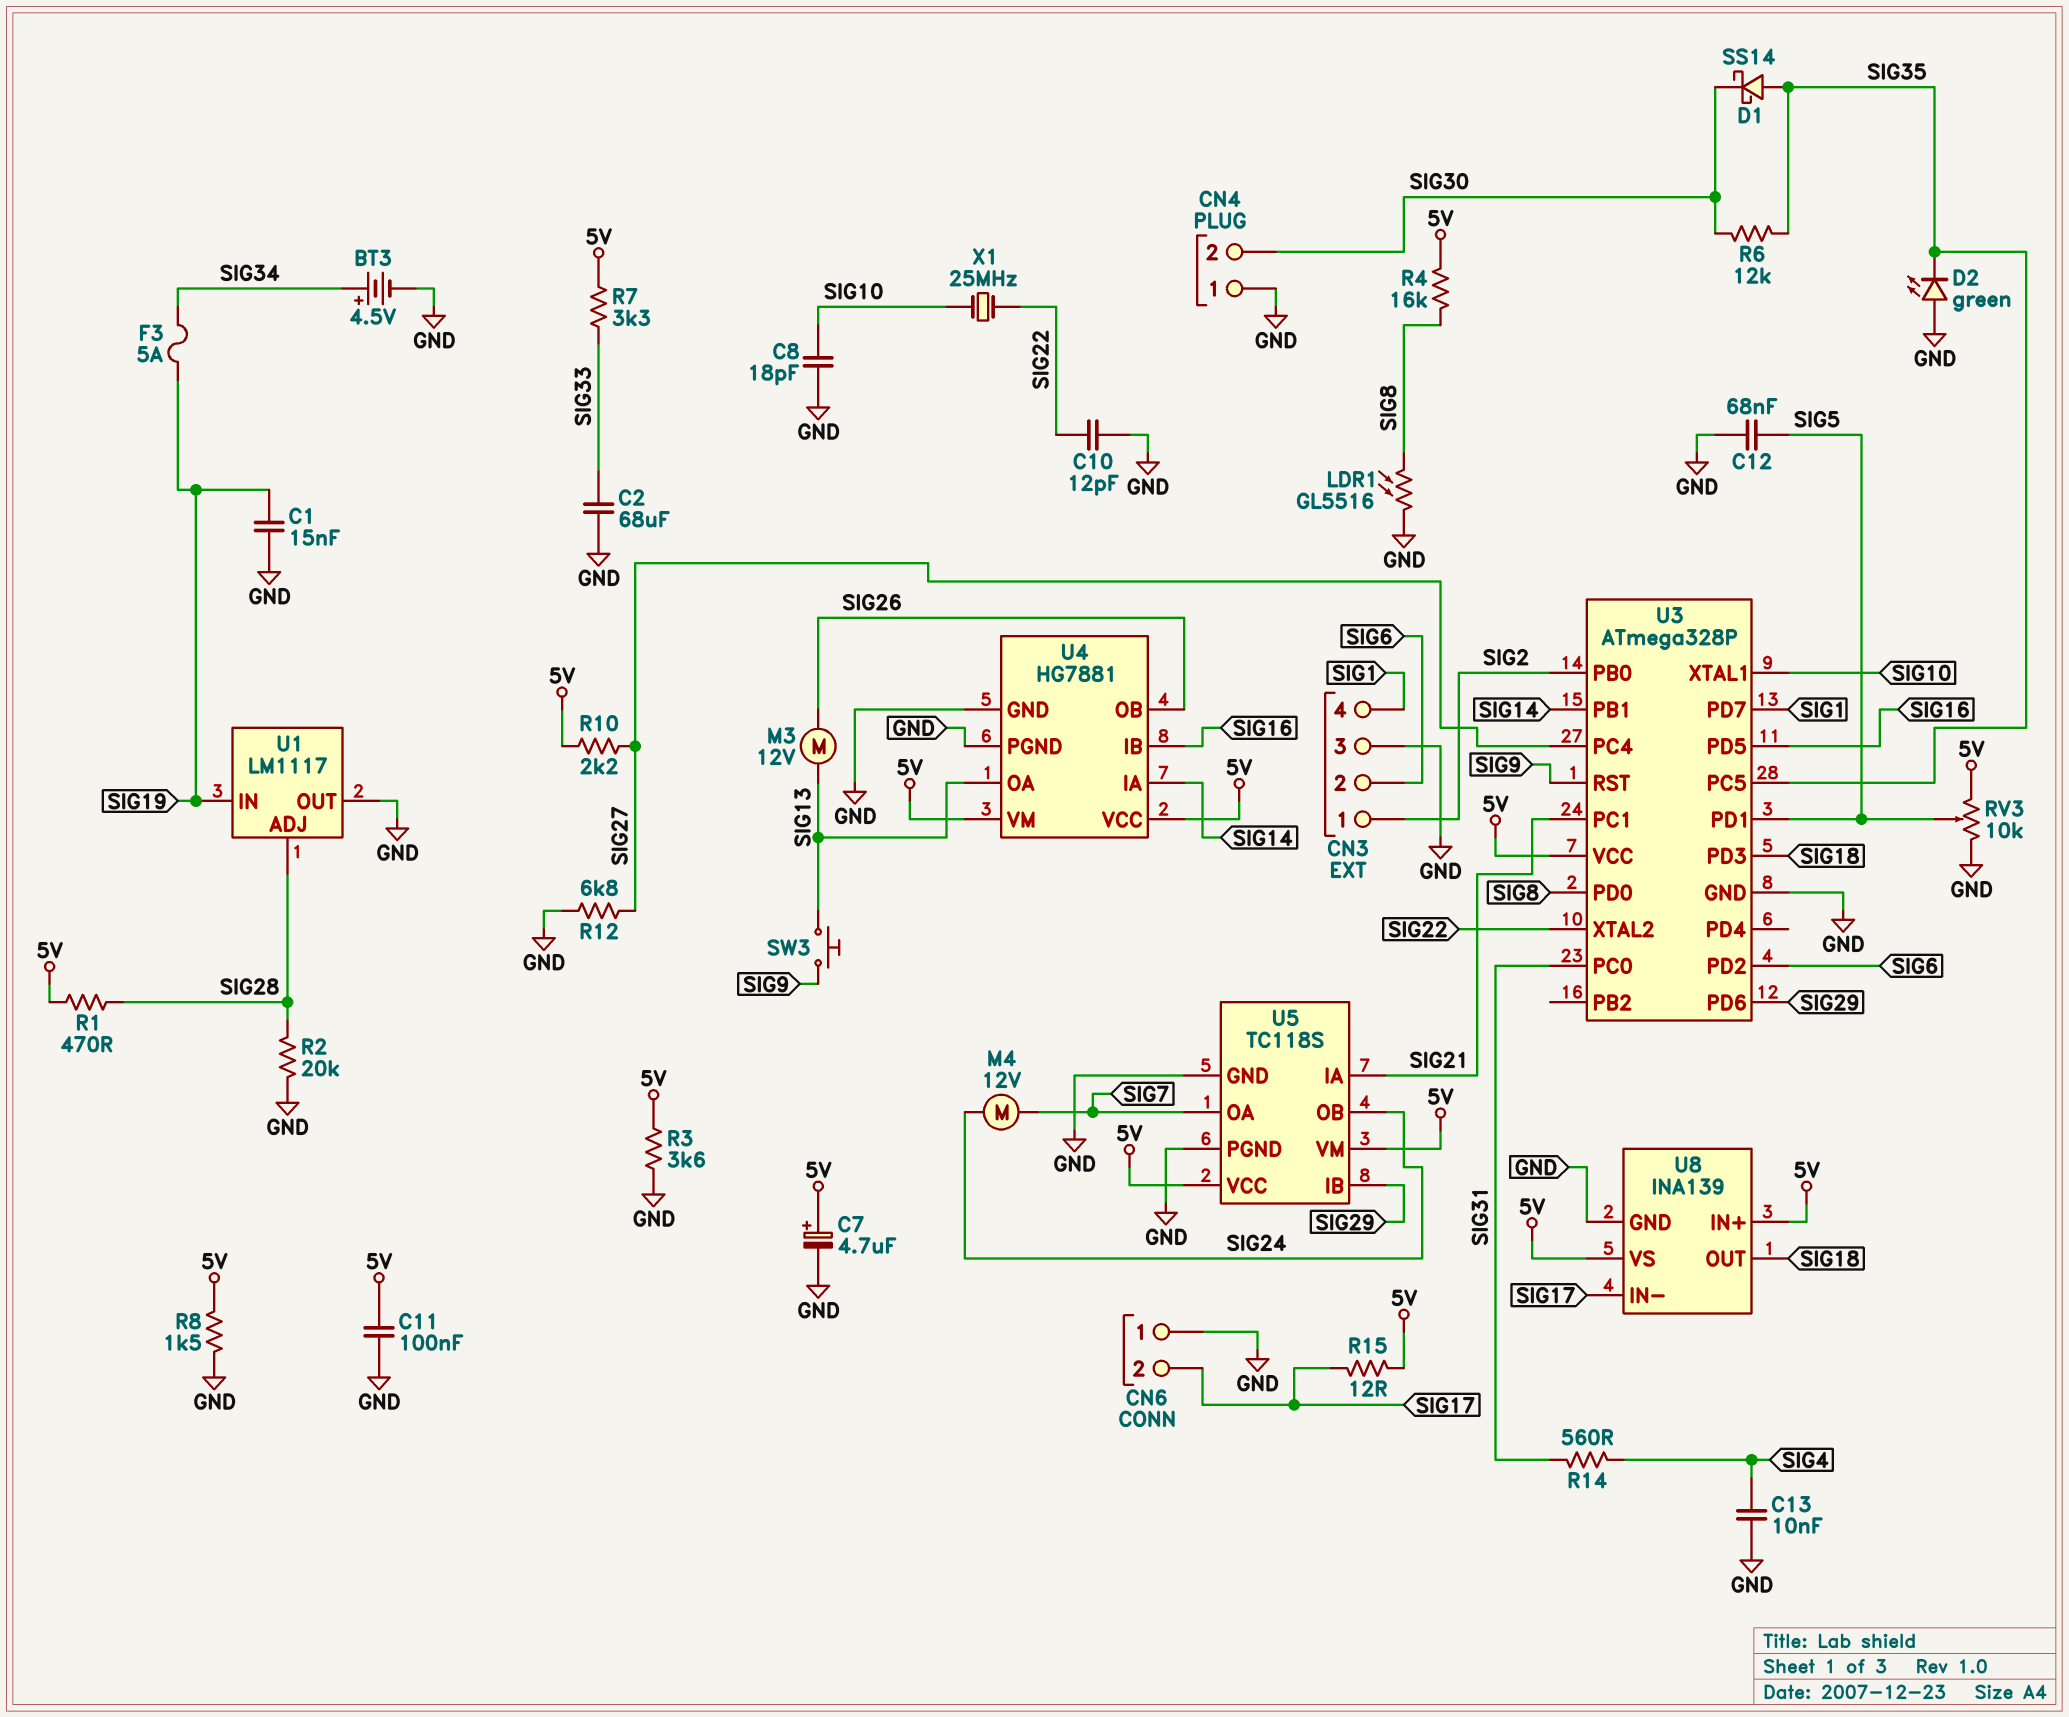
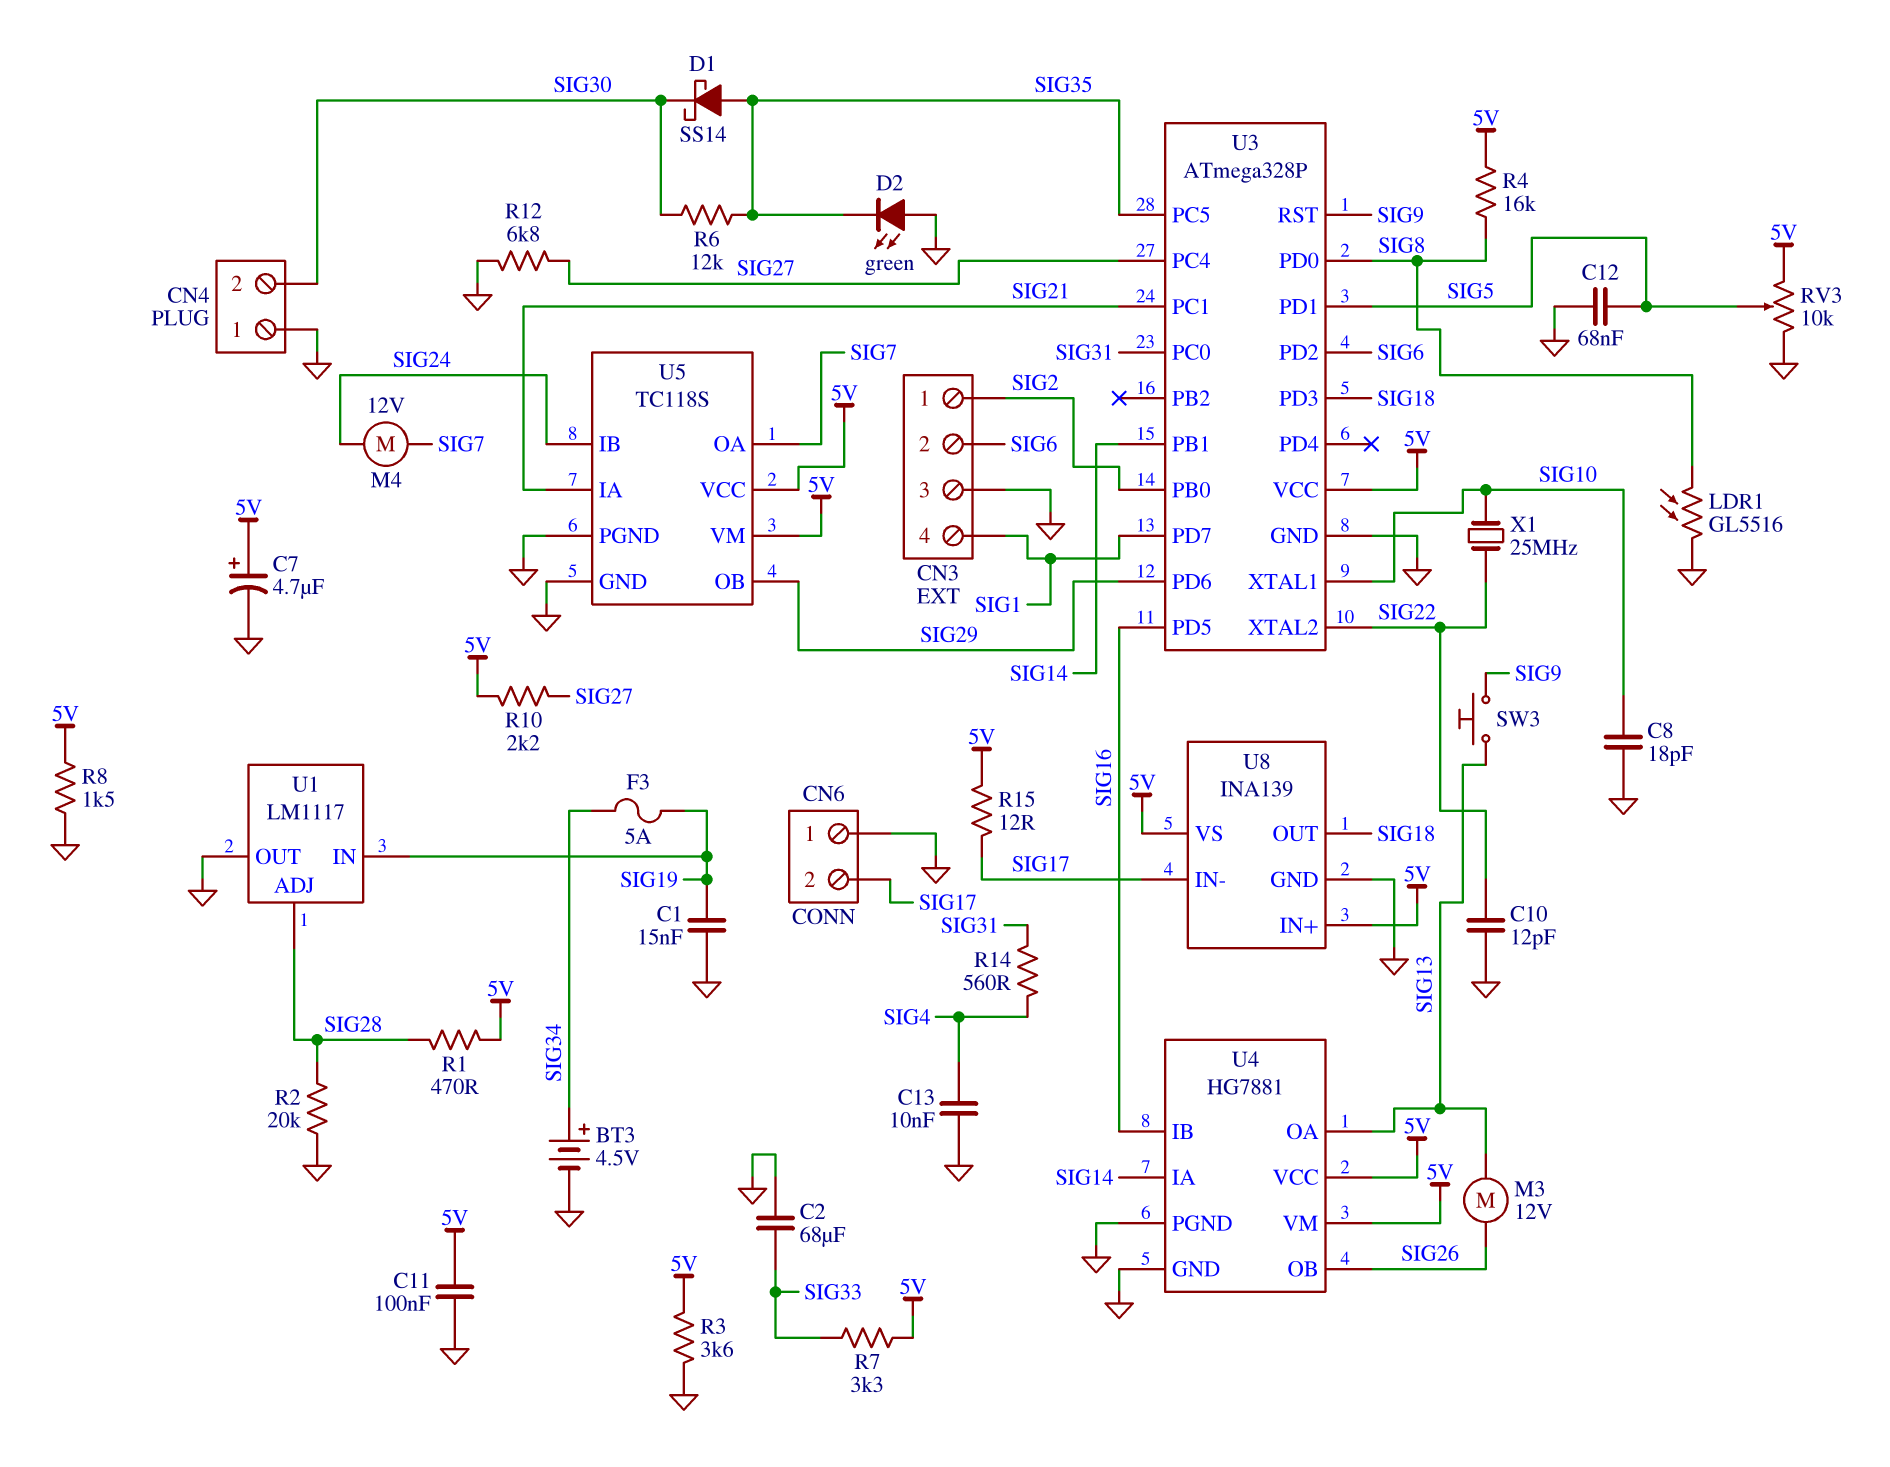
U5 pin IB: SIG29 -> SIG24
U5 pin OB: SIG24 -> SIG29

